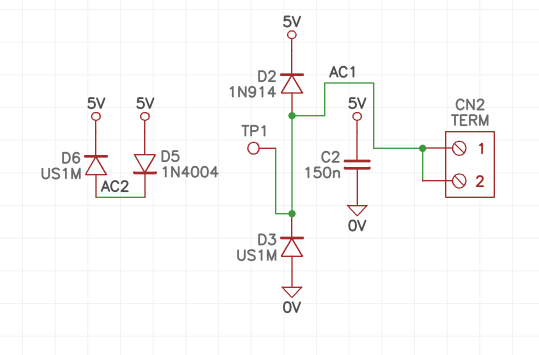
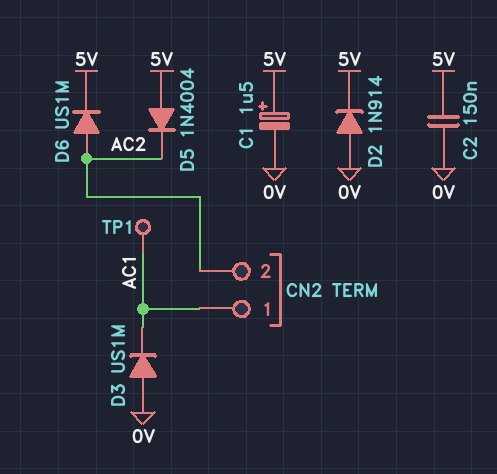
C1: none -> 1.5uF (plus 5V, minus 0V)
CN2 pin 2: AC1 -> AC2
D2: diode 1N914 (A AC1, K 5V) -> diode 1N914 (A 0V, K 5V)

